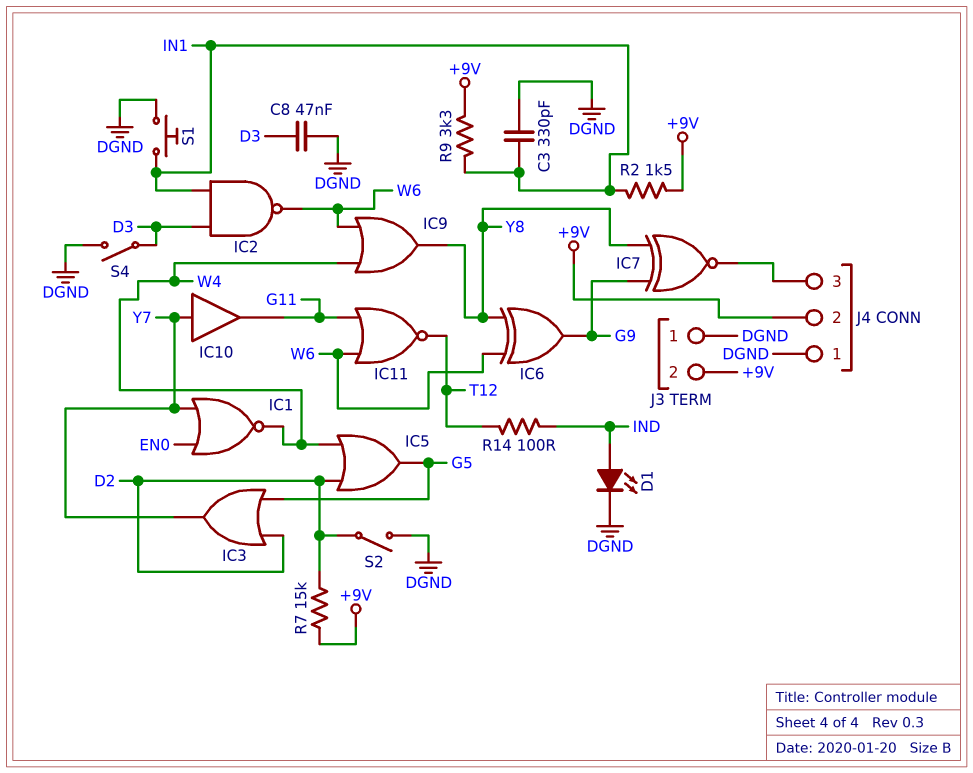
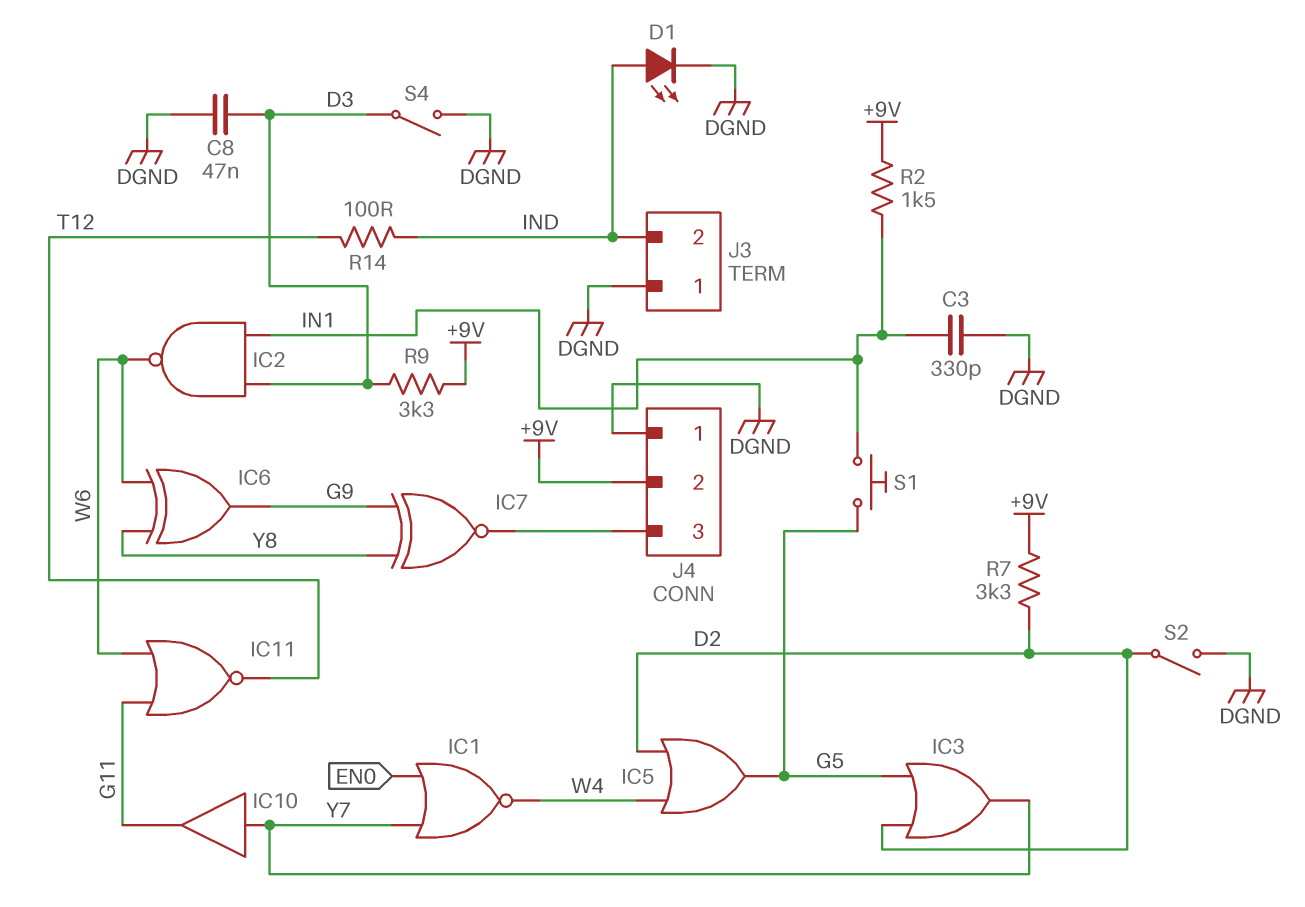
IC9: OR (in W4, in W6, out Y8) -> none
J3 pin 2: +9V -> IND
R7: 15k (+9V, D2) -> 3.3k (+9V, D2)
R9: 3.3k (+9V, IN1) -> 3.3k (+9V, D3)
S1: button (DGND, IN1) -> button (G5, IN1)

